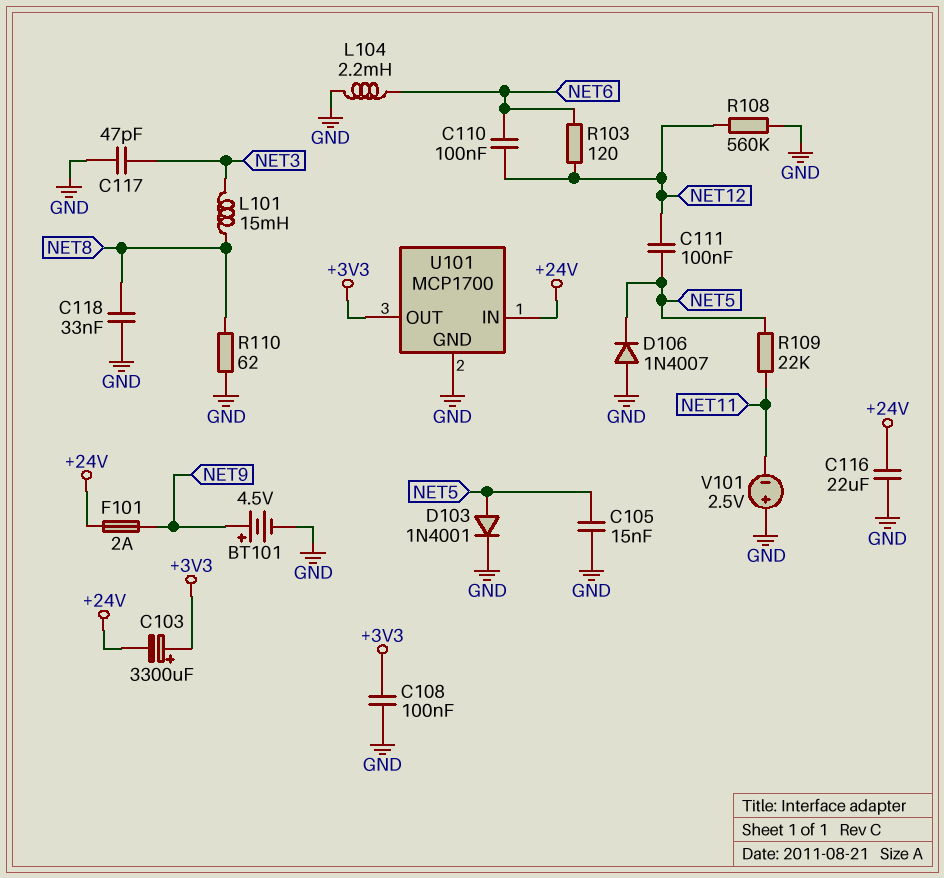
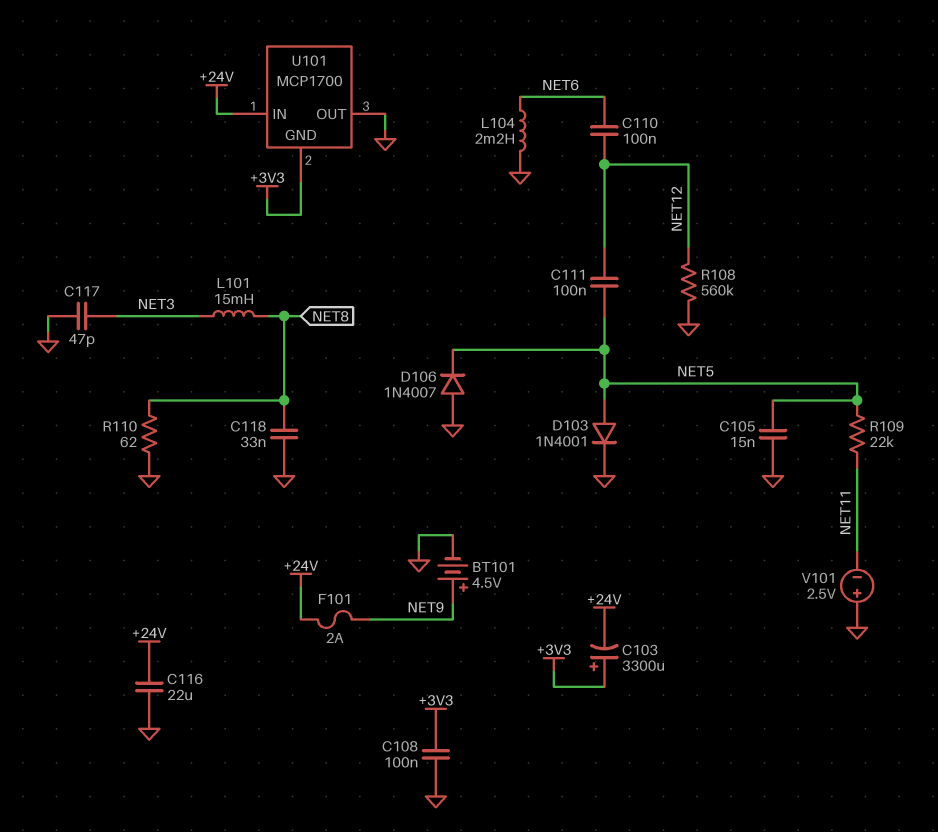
R103: 120 (NET6, NET12) -> none
U101 pin GND: GND -> +3V3
U101 pin OUT: +3V3 -> GND

